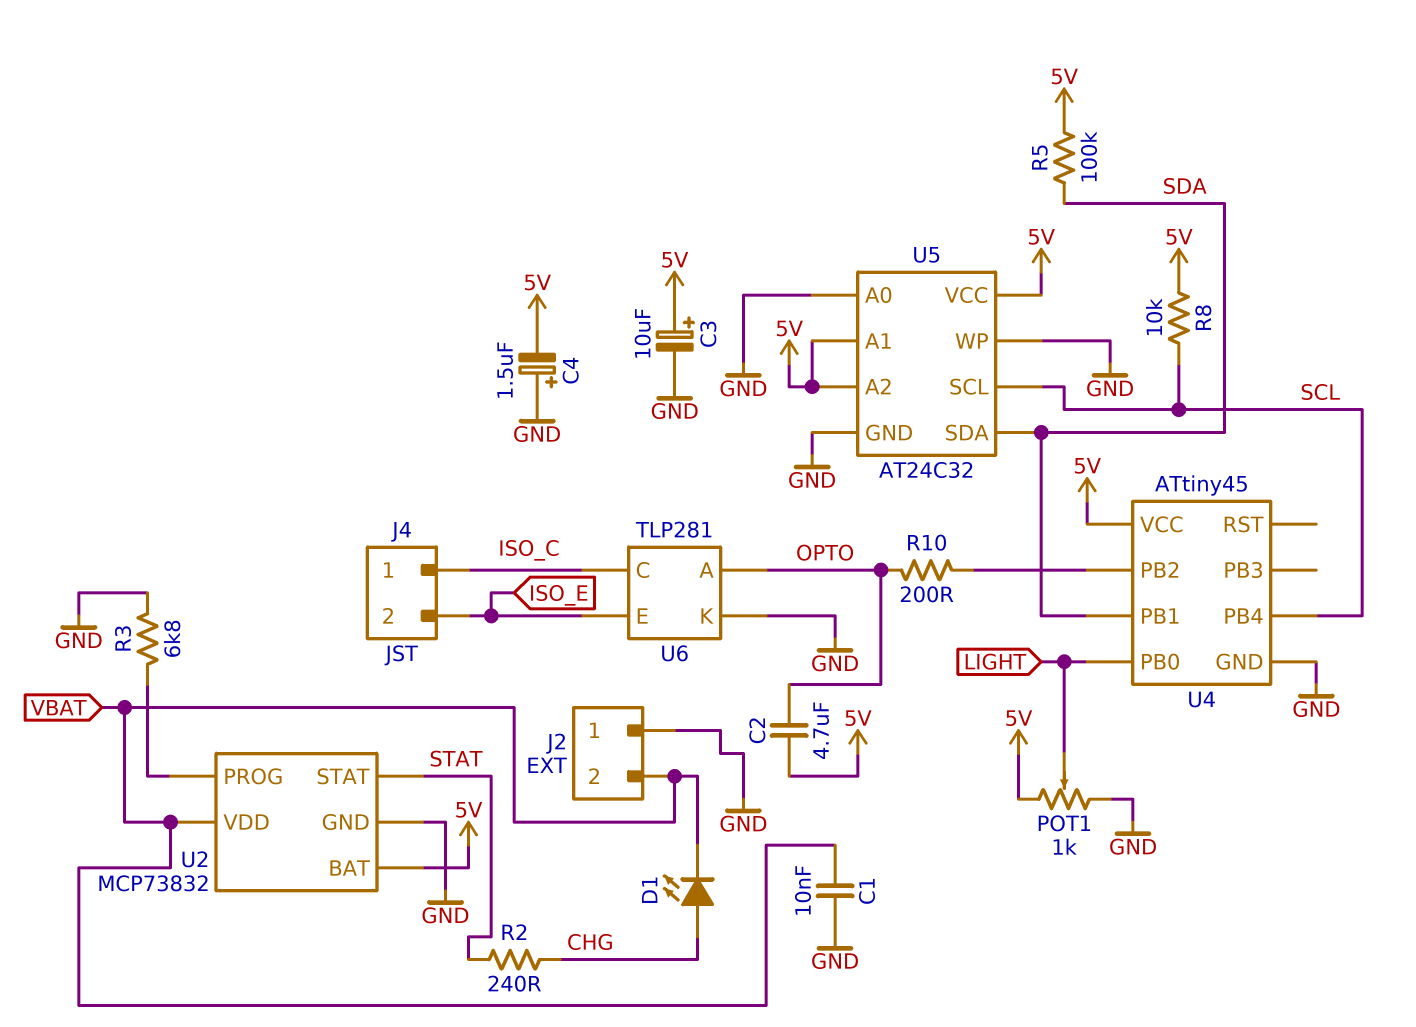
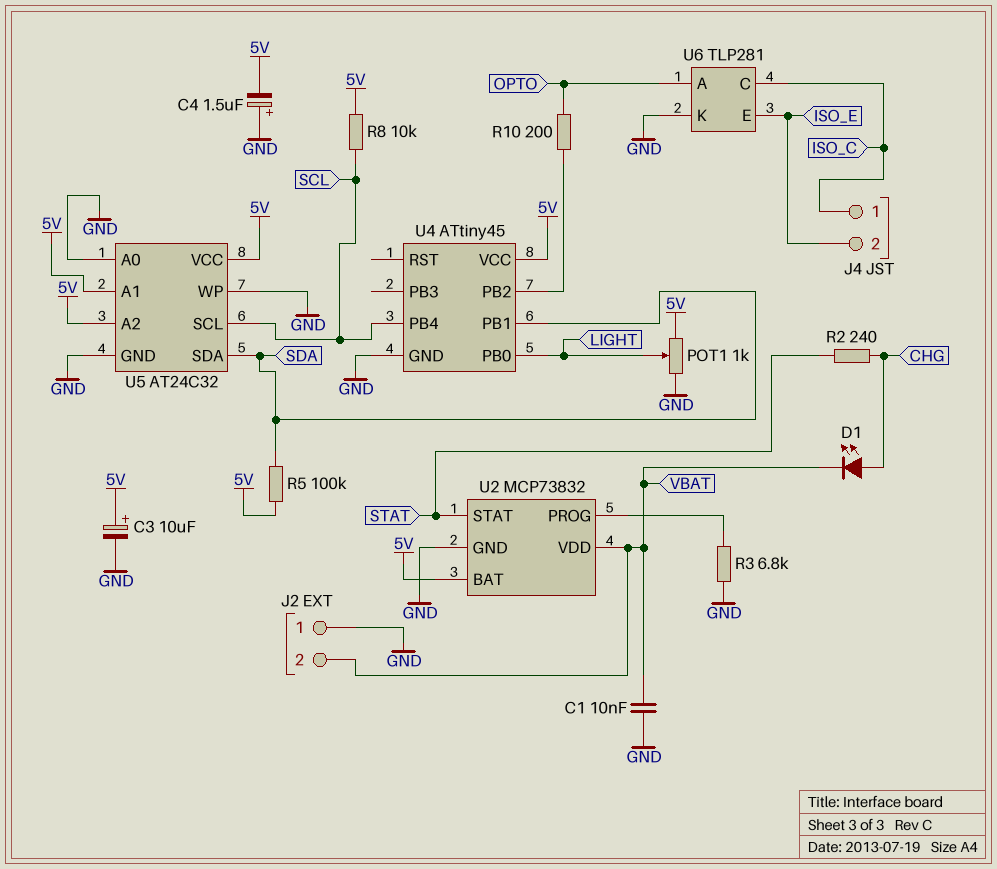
C2: 4.7uF (5V, OPTO) -> none

